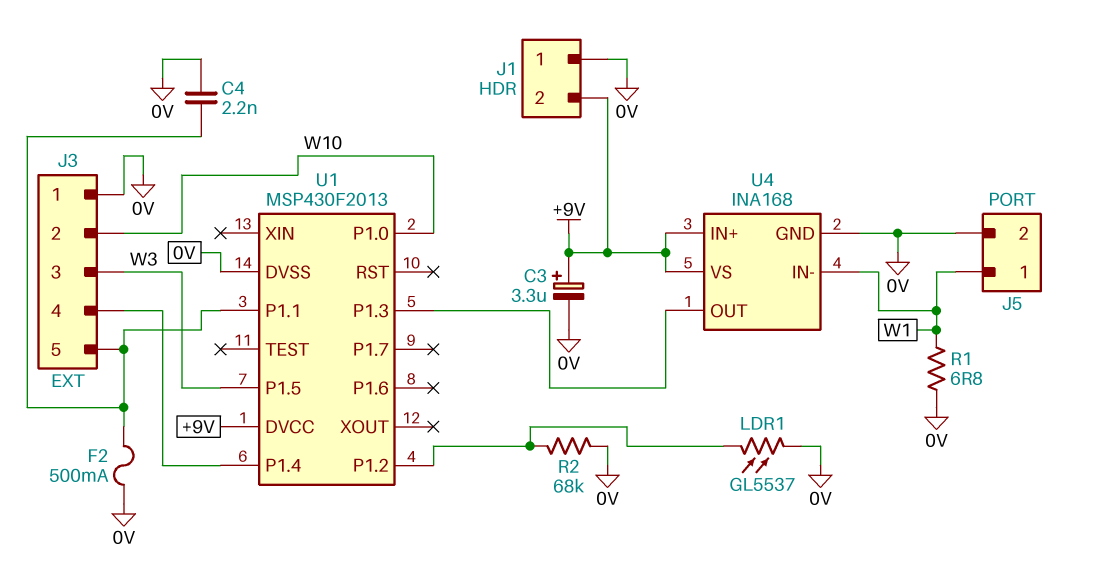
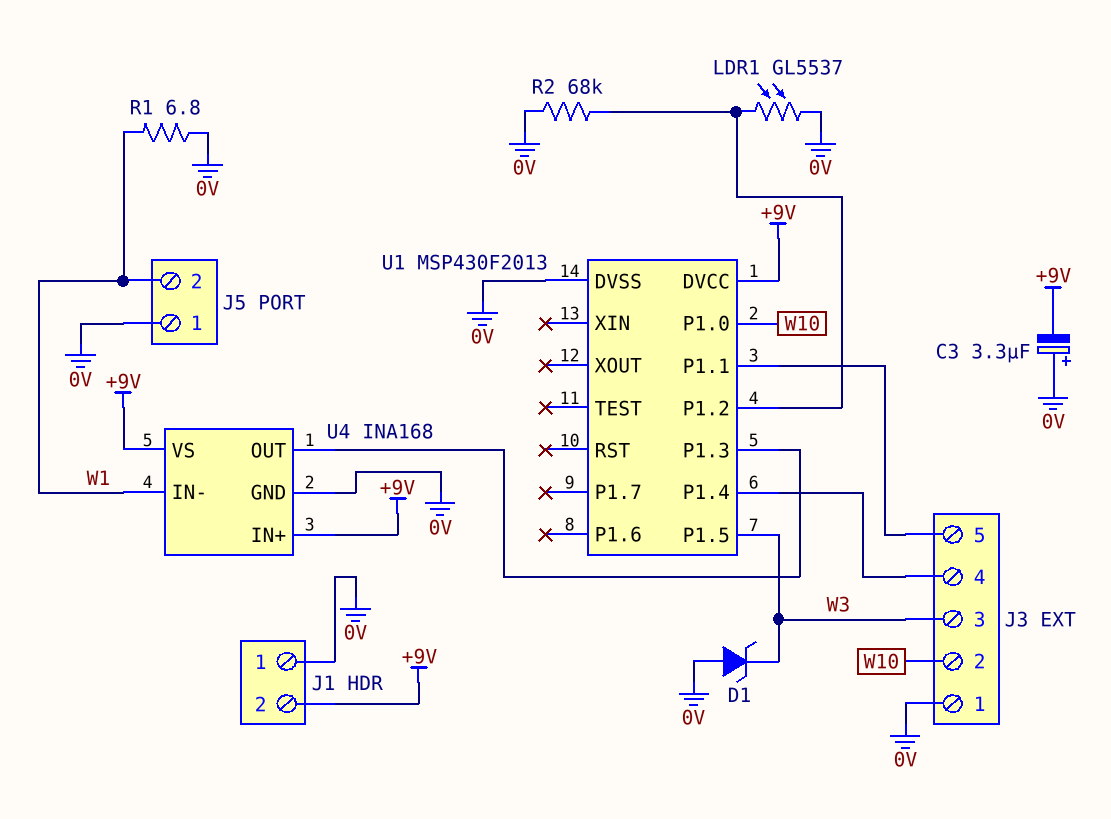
C3: 3.3uF (plus +9V, minus 0V) -> 3.3uF (plus 0V, minus +9V)
C4: 2.2nF (0V, J3/5) -> none
D1: none -> zener (A 0V, K W3)
F2: 500mA (0V, J3/5) -> none
J5 pin 1: W1 -> 0V
J5 pin 2: 0V -> W1

